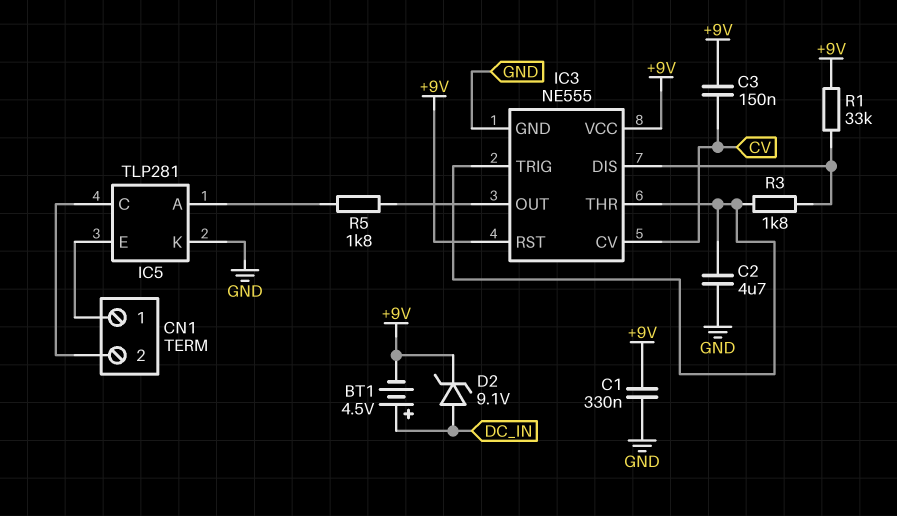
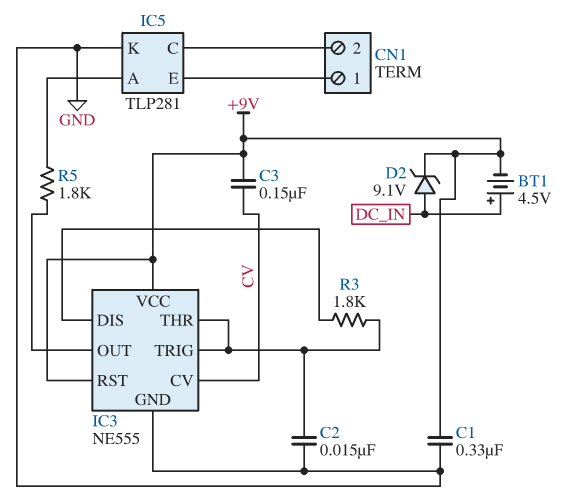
C2: 4.7uF (GND, IC3/THR) -> 15nF (GND, IC3/THR)
R1: 33k (+9V, IC3/DIS) -> none

